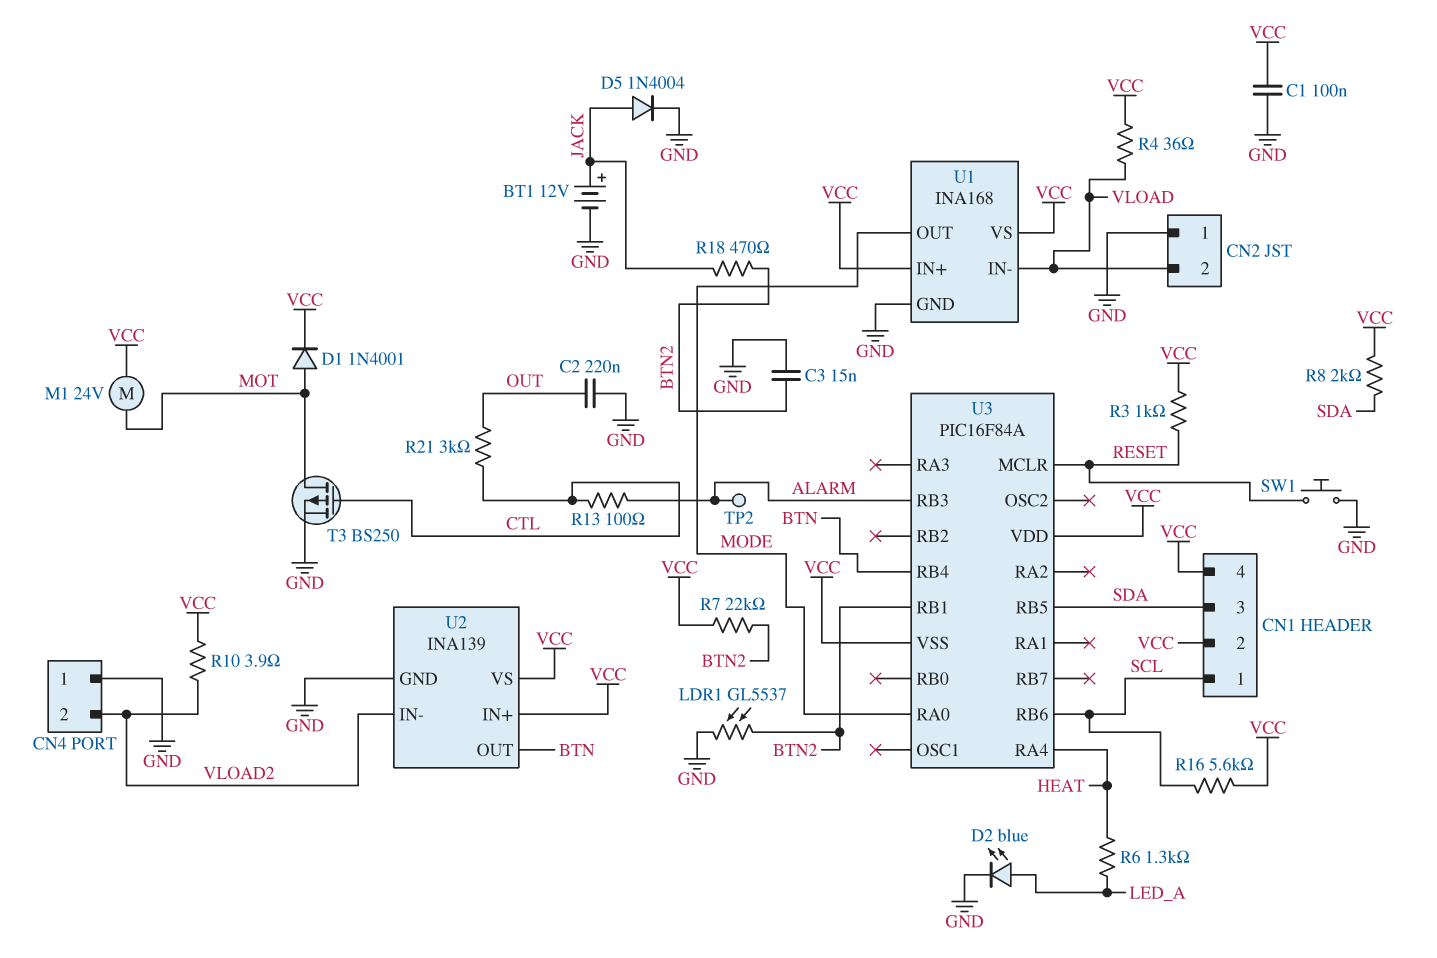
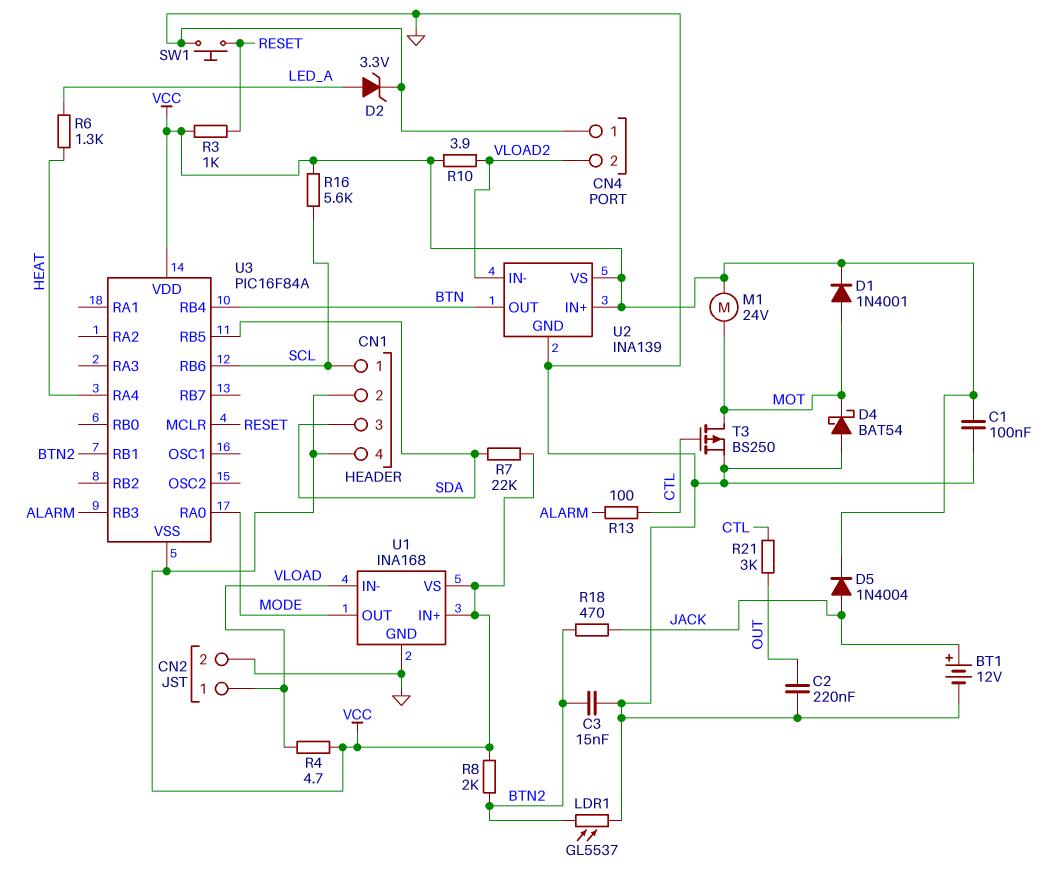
CN2 pin 1: GND -> VLOAD
CN2 pin 2: VLOAD -> GND
D2: LED blue (A LED_A, K GND) -> zener 3.3V (A LED_A, K GND)
D4: none -> schottky BAT54 (A GND, K MOT)
D5: diode 1N4004 (A JACK, K GND) -> diode 1N4004 (A JACK, K VCC)
R4: 36 (VCC, VLOAD) -> 4.7 (VCC, VLOAD)
R7: 22k (BTN2, VCC) -> 22k (SDA, VCC)
R8: 2k (SDA, VCC) -> 2k (BTN2, VCC)
TP2: test point (ALARM) -> none

